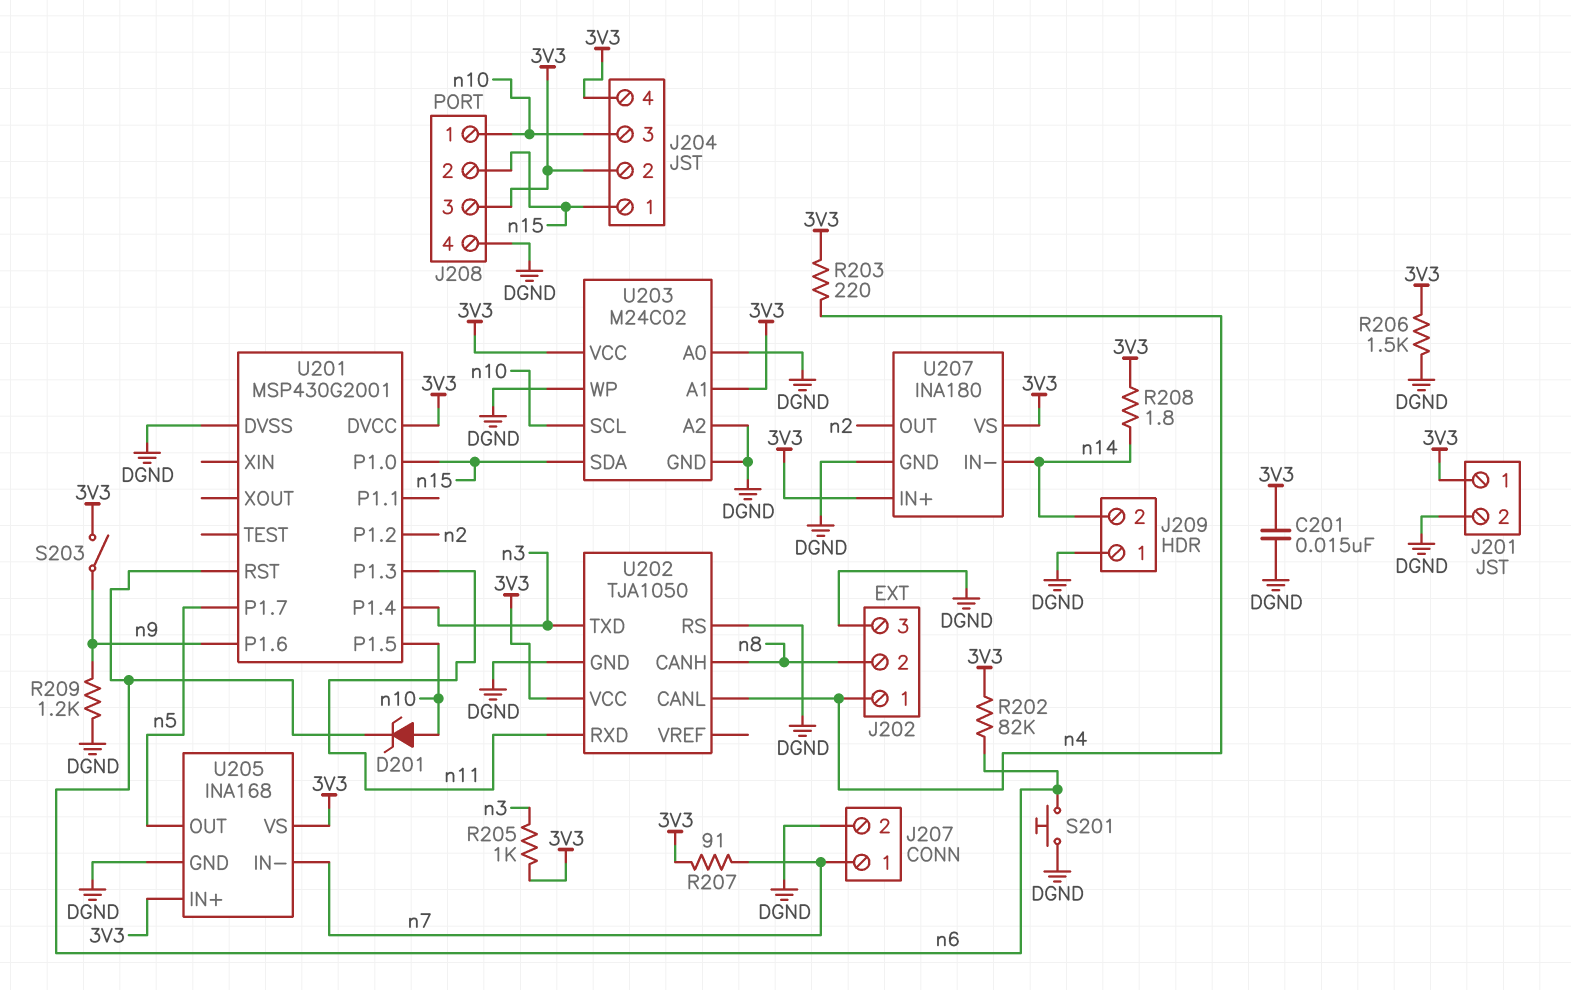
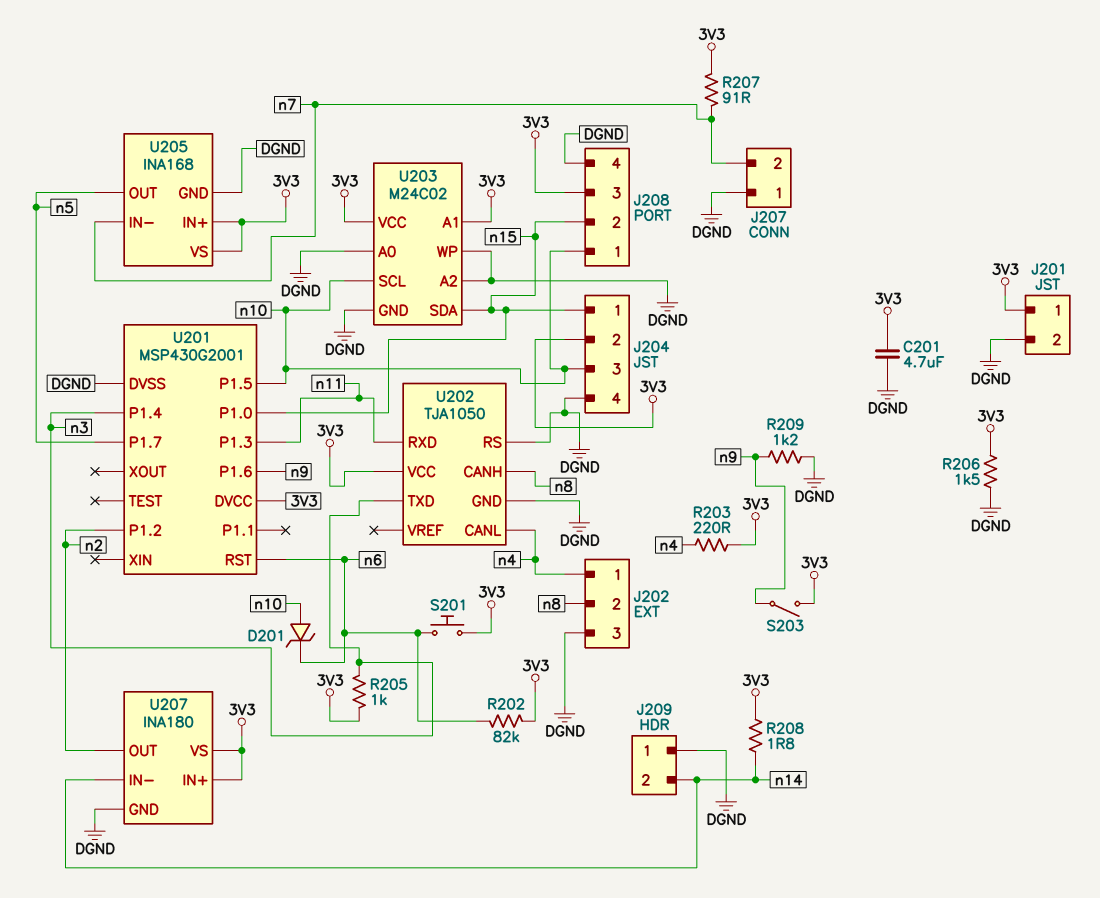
C201: 15nF (3V3, DGND) -> 4.7uF (3V3, DGND)
J204 pin 4: 3V3 -> DGND
J207 pin 1: n7 -> DGND
J207 pin 2: DGND -> n7
S201: button (DGND, n6) -> button (3V3, n6)

